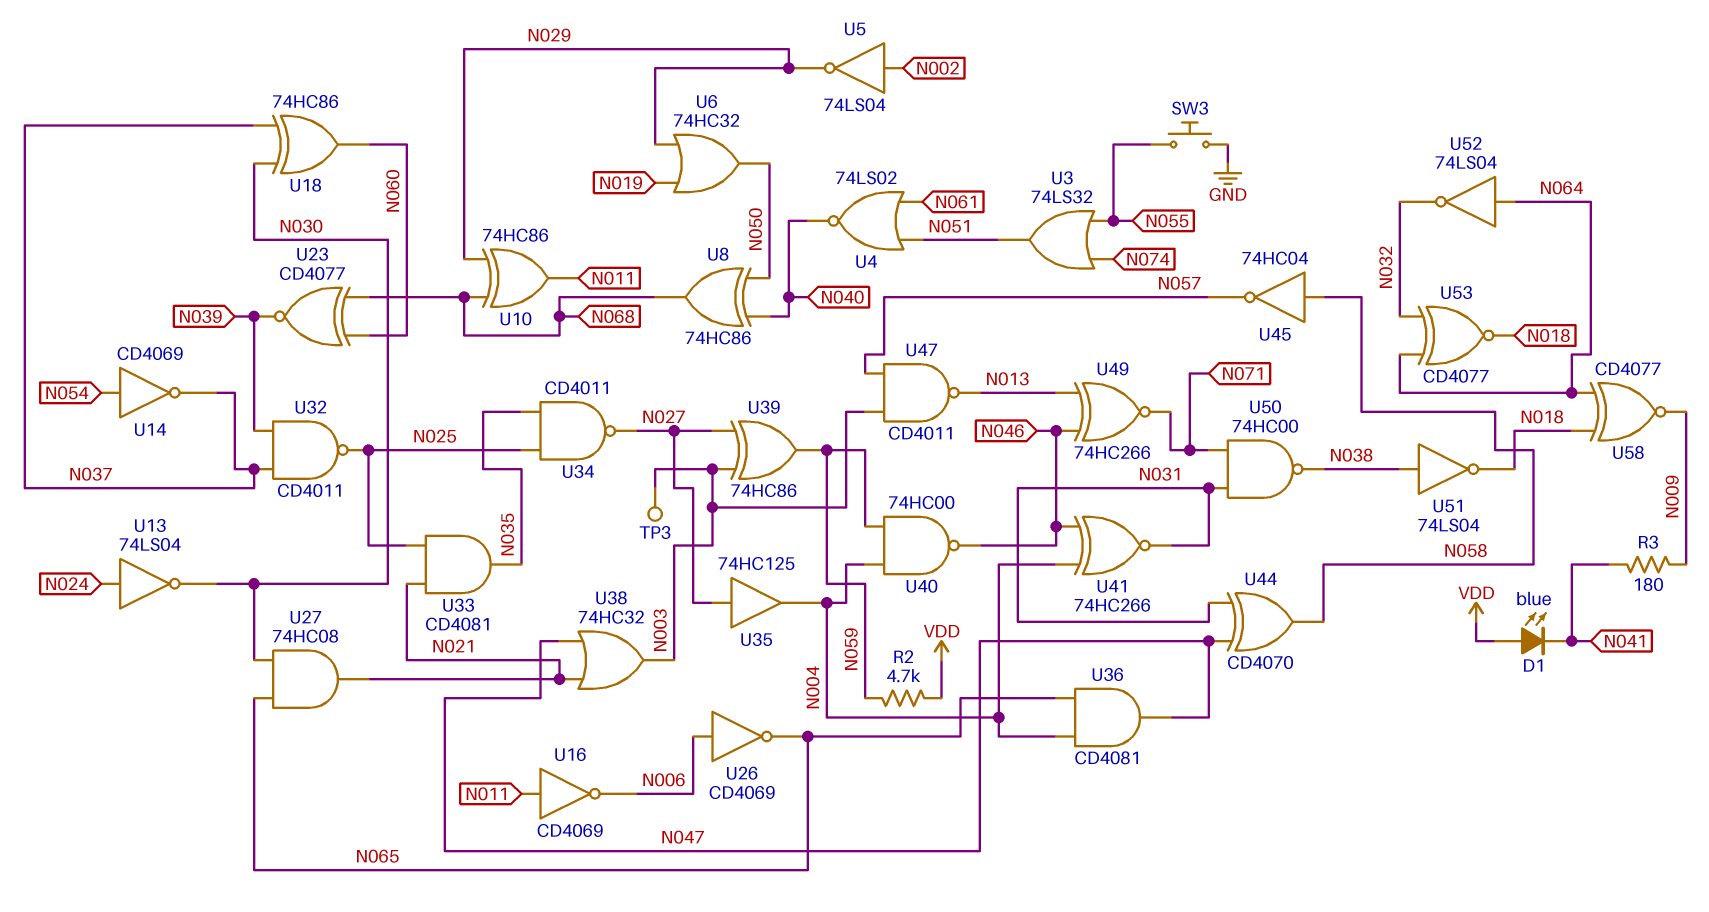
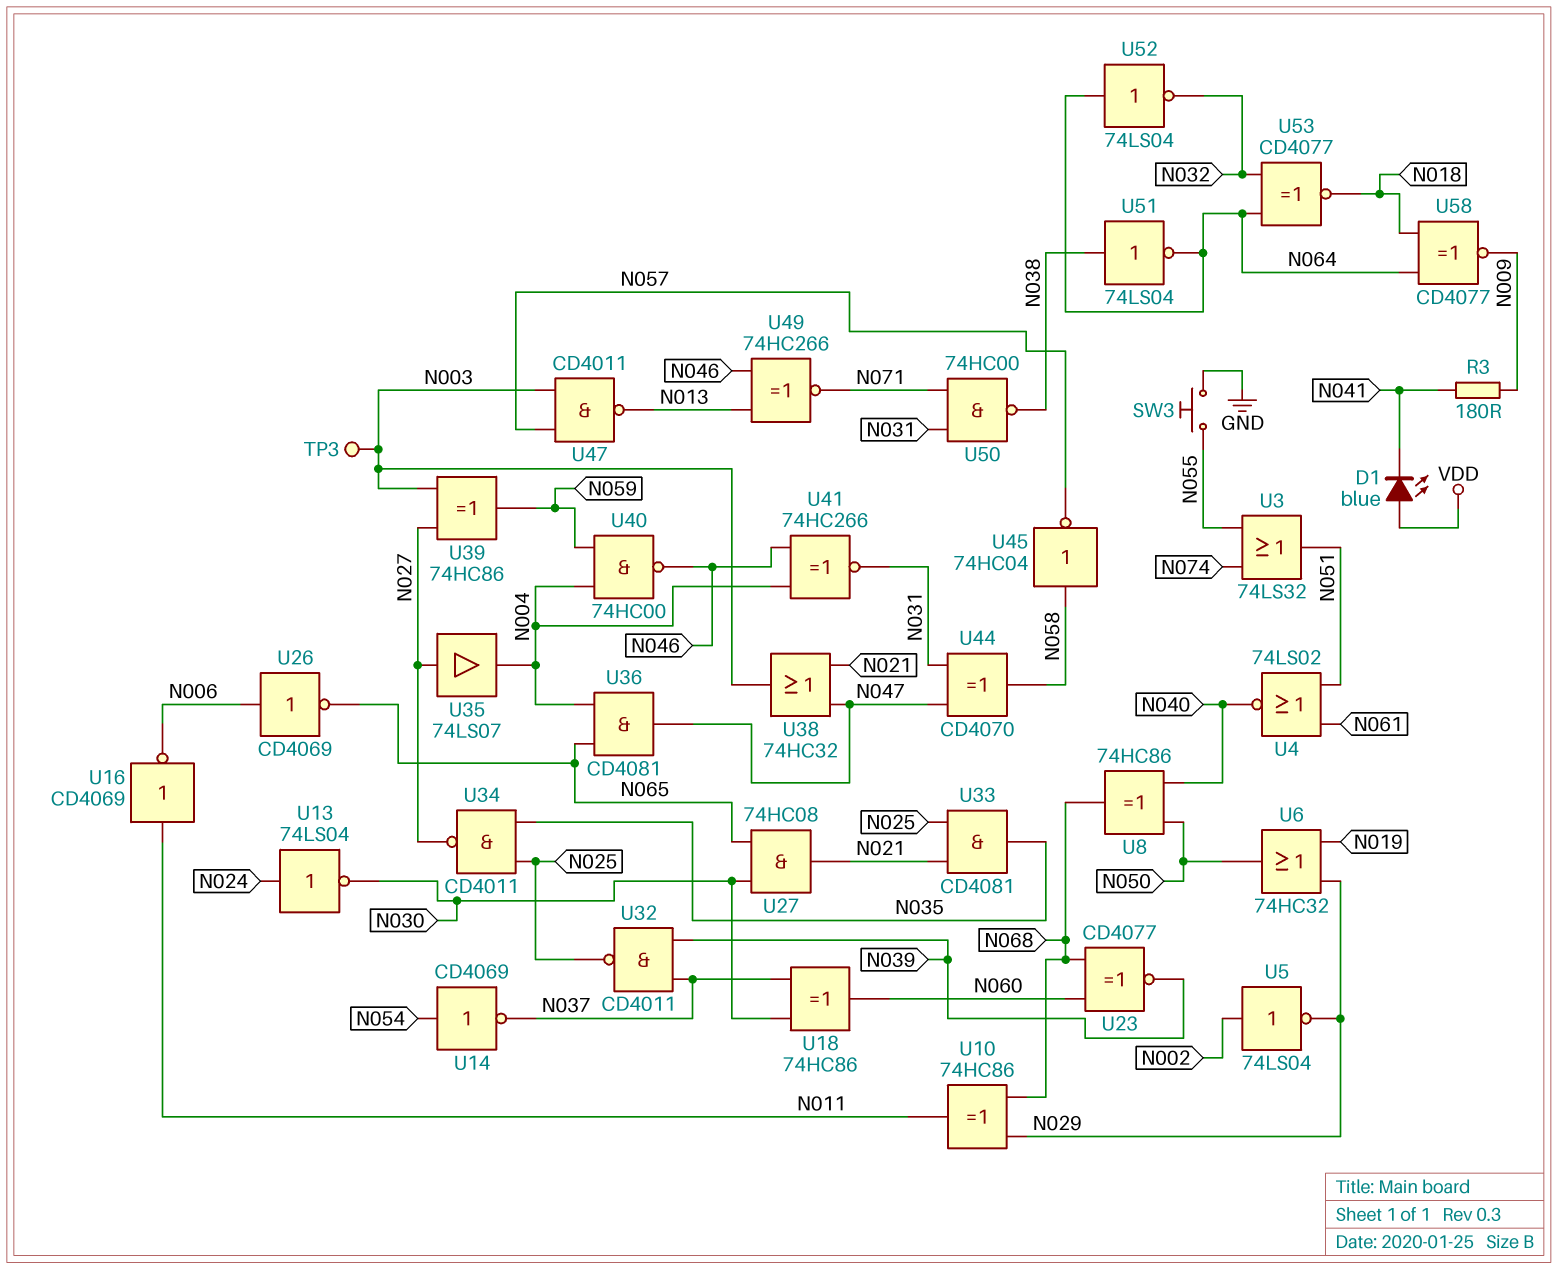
R2: 4.7k (N059, VDD) -> none
U35: buffer 74HC125 (in N027, out N004) -> buffer 74LS07 (in N027, out N004)
U51: NOT 74LS04 (in N038, out N018) -> NOT 74LS04 (in N038, out N064)

